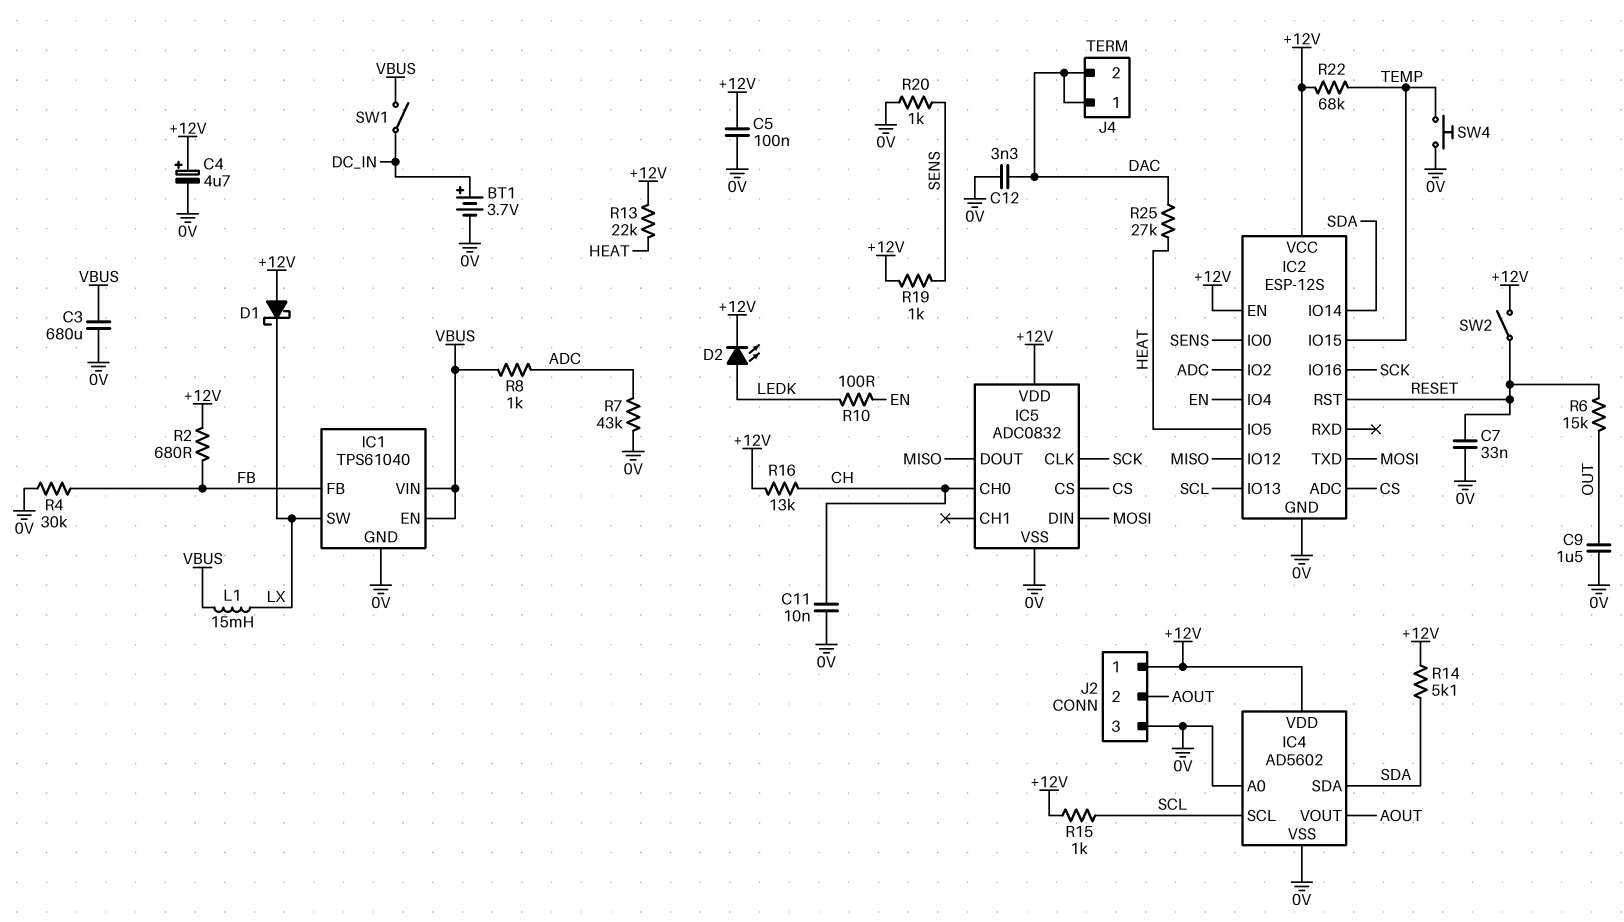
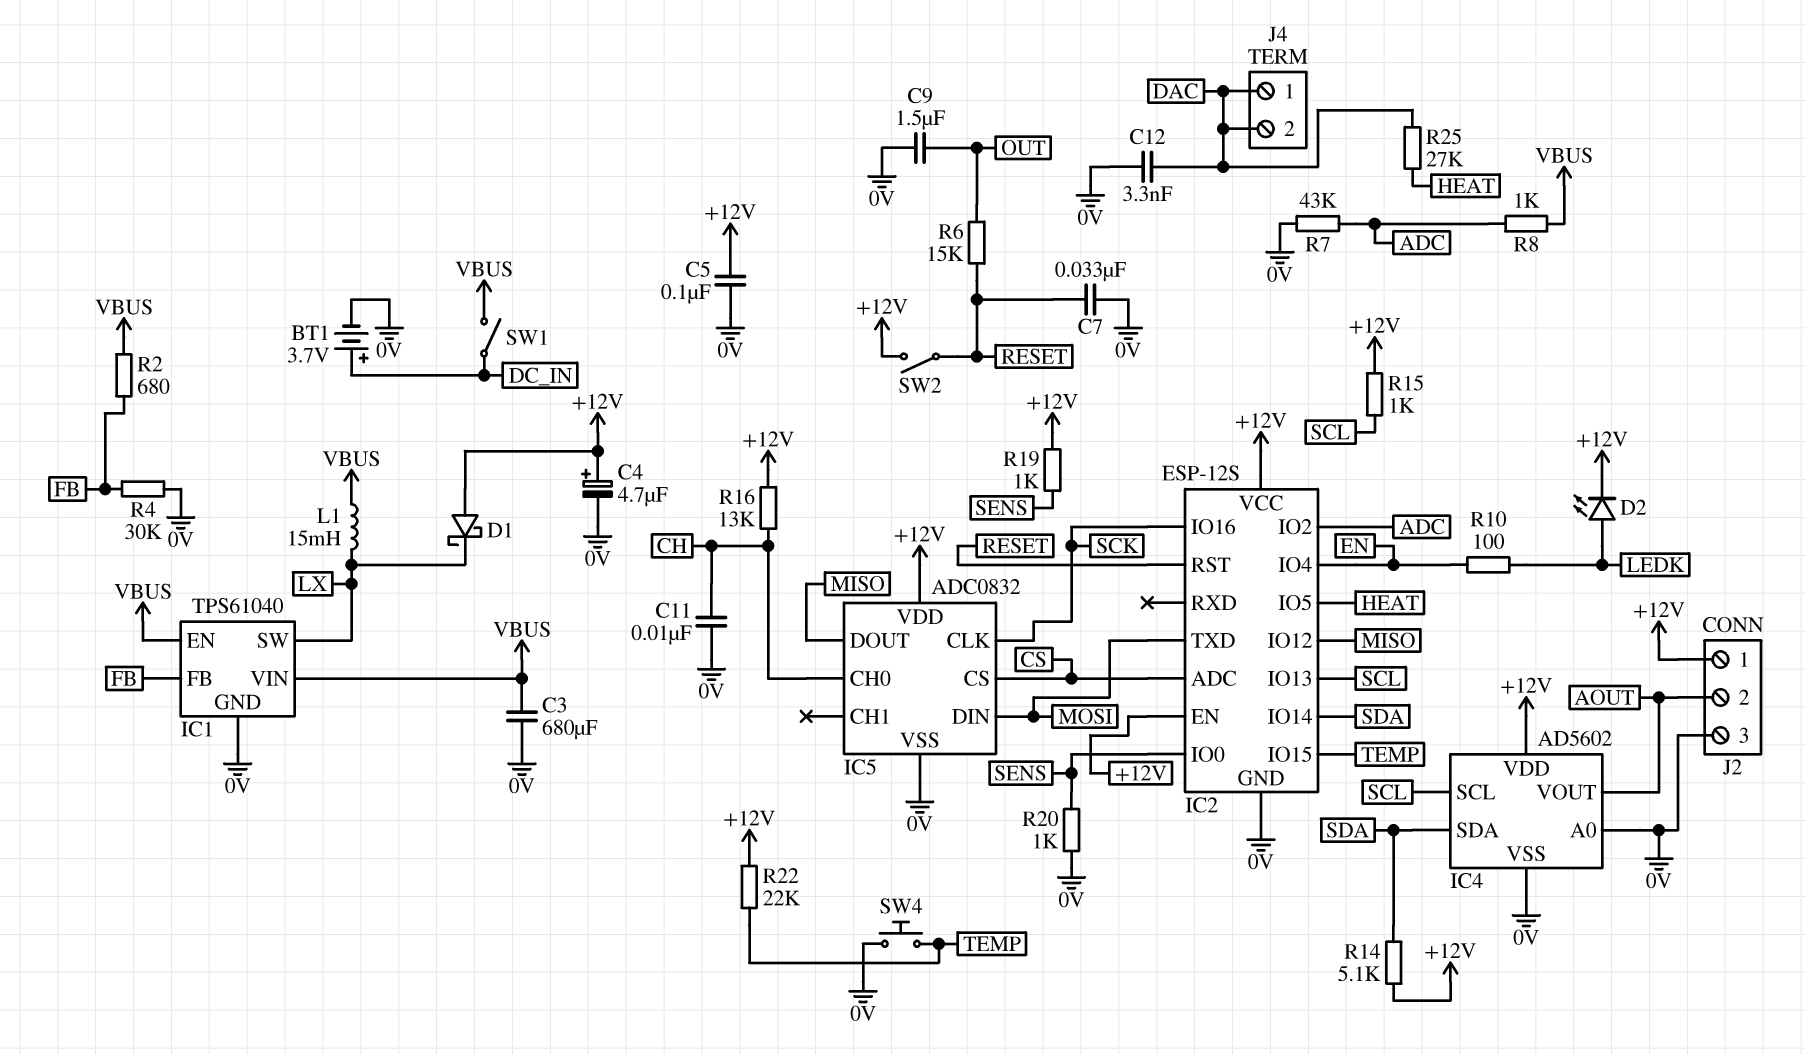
R2: 680 (+12V, FB) -> 680 (FB, VBUS)
R13: 22k (+12V, HEAT) -> none
R22: 68k (+12V, TEMP) -> 22k (+12V, TEMP)

